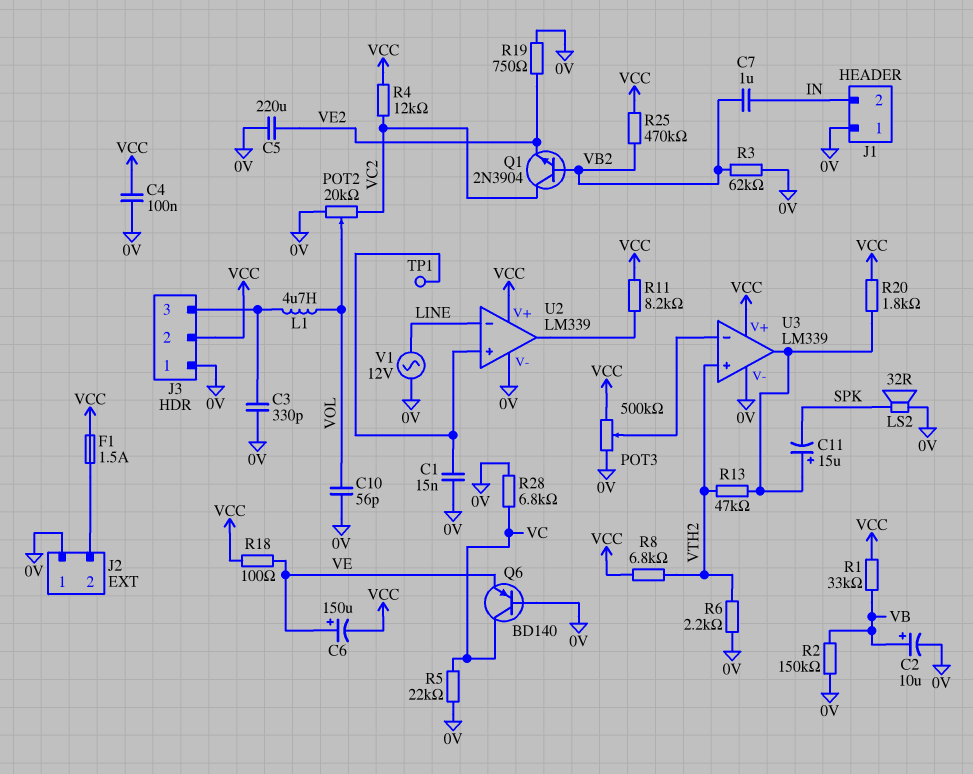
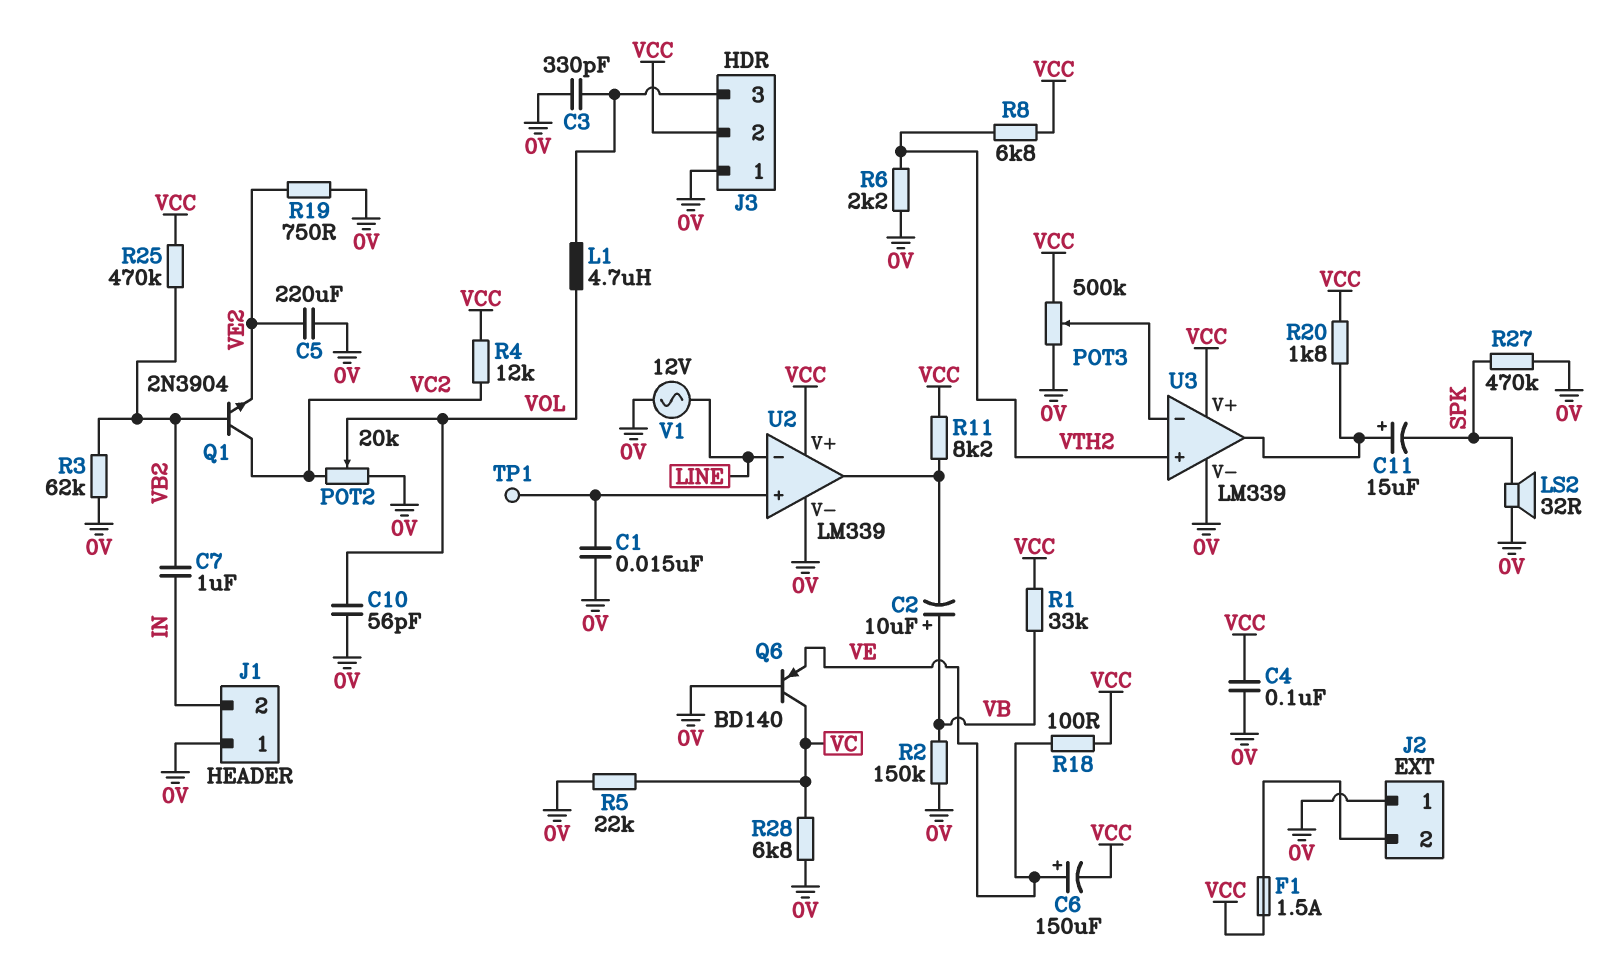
C2: 10uF (plus VB, minus 0V) -> 10uF (plus VB, minus U2/out)
R13: 47k (U3/out, VTH2) -> none
R27: none -> 470k (0V, SPK)

